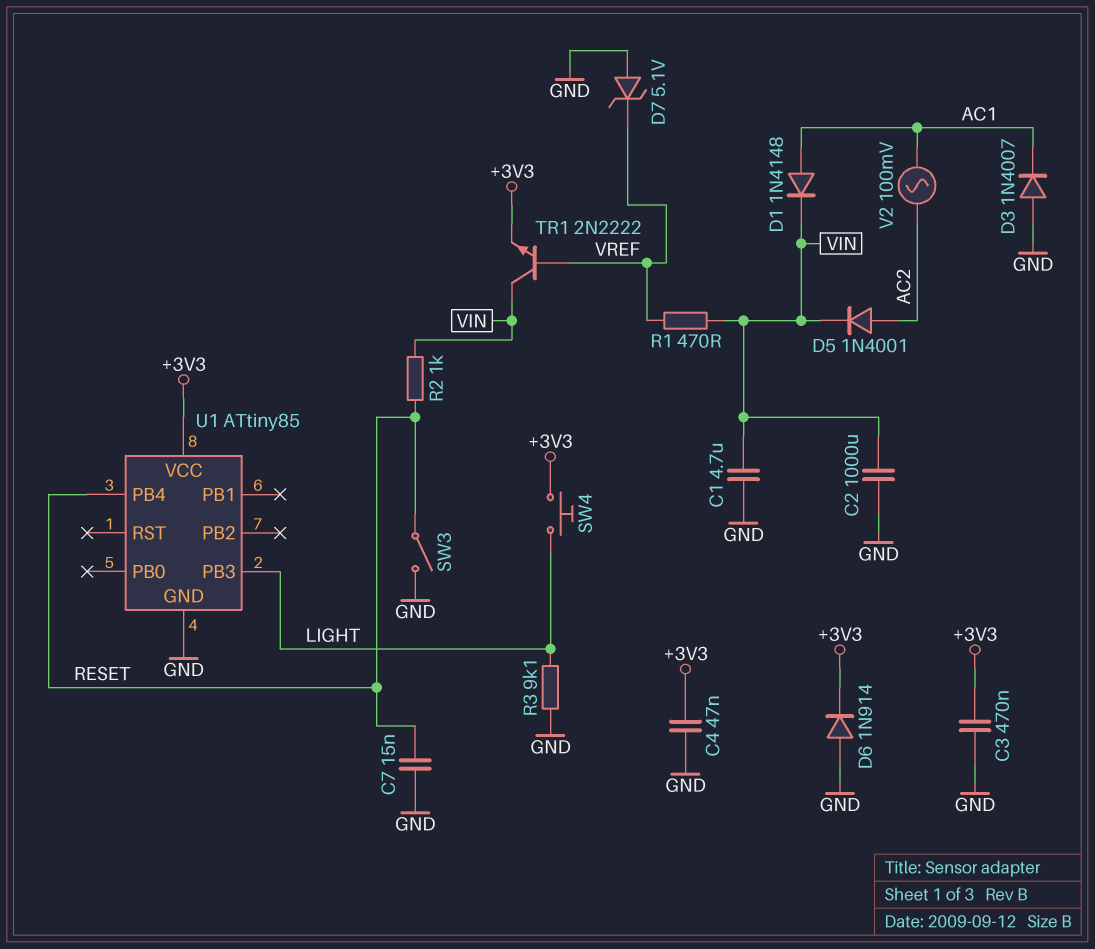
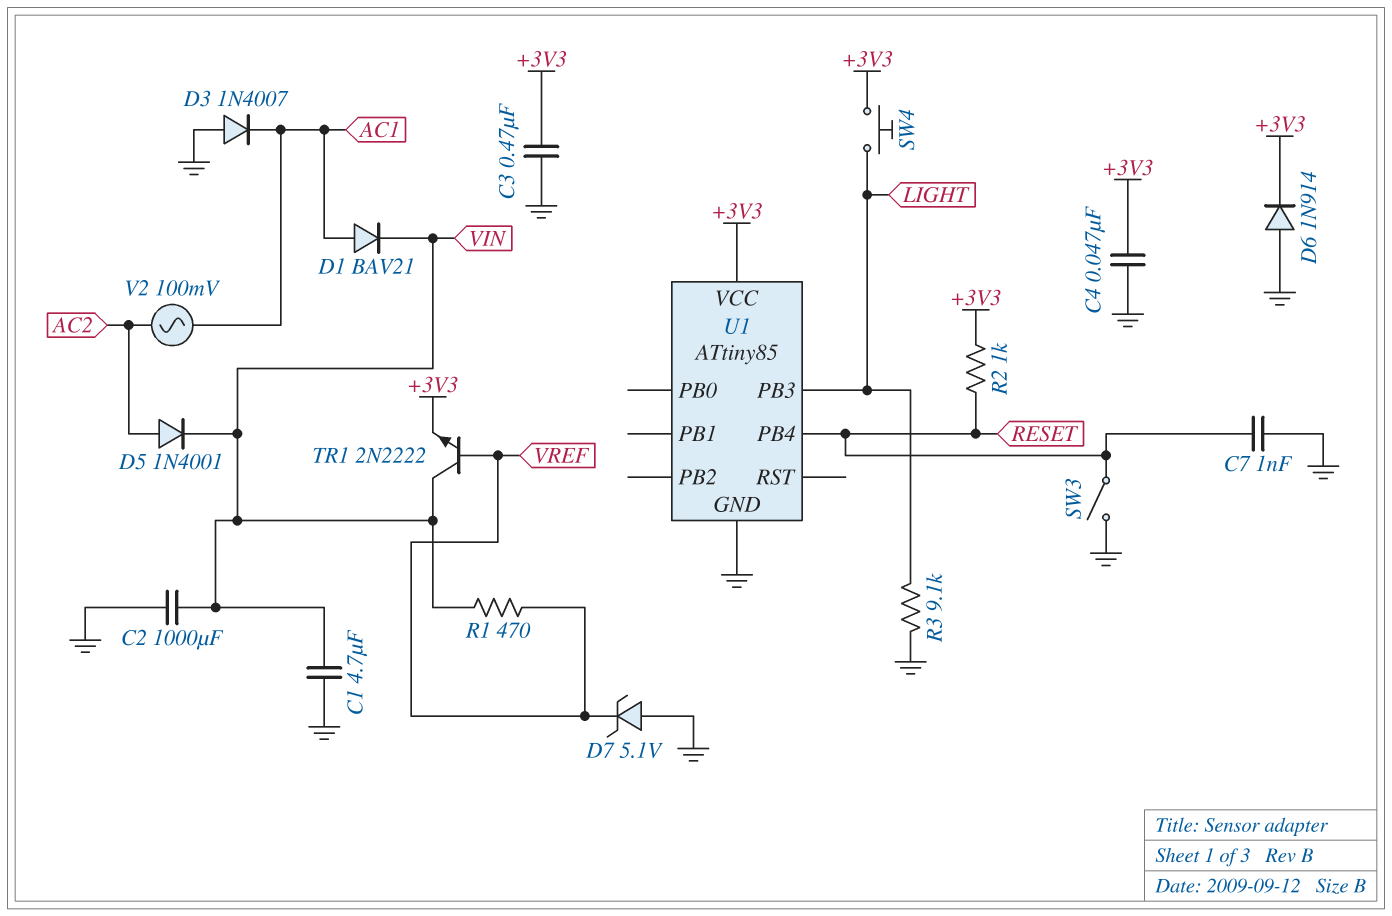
C7: 15nF (GND, RESET) -> 1nF (GND, RESET)
D1: diode 1N4148 (A AC1, K VIN) -> diode BAV21 (A AC1, K VIN)
R2: 1k (RESET, VIN) -> 1k (+3V3, RESET)

